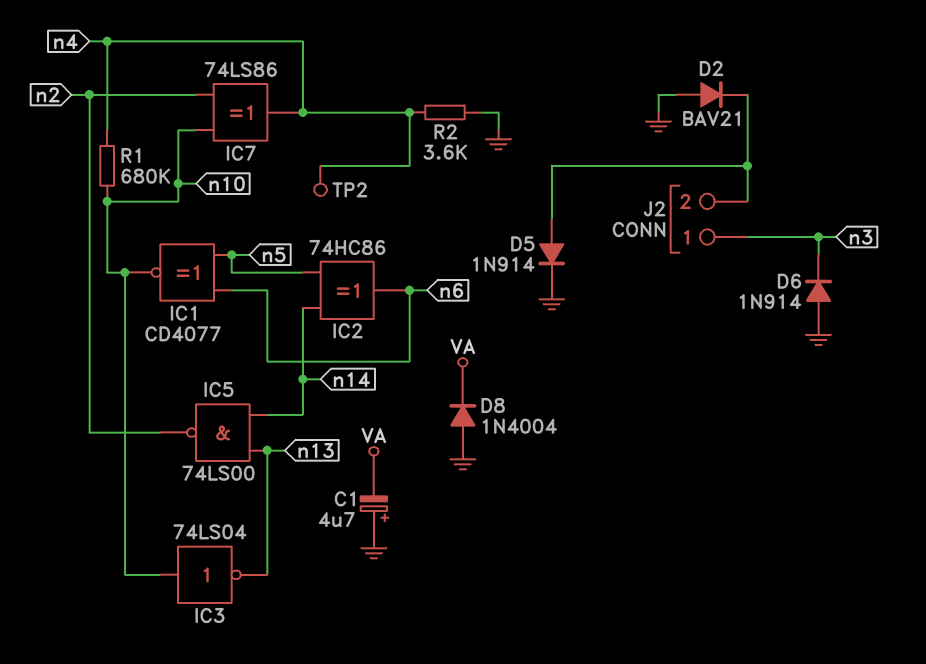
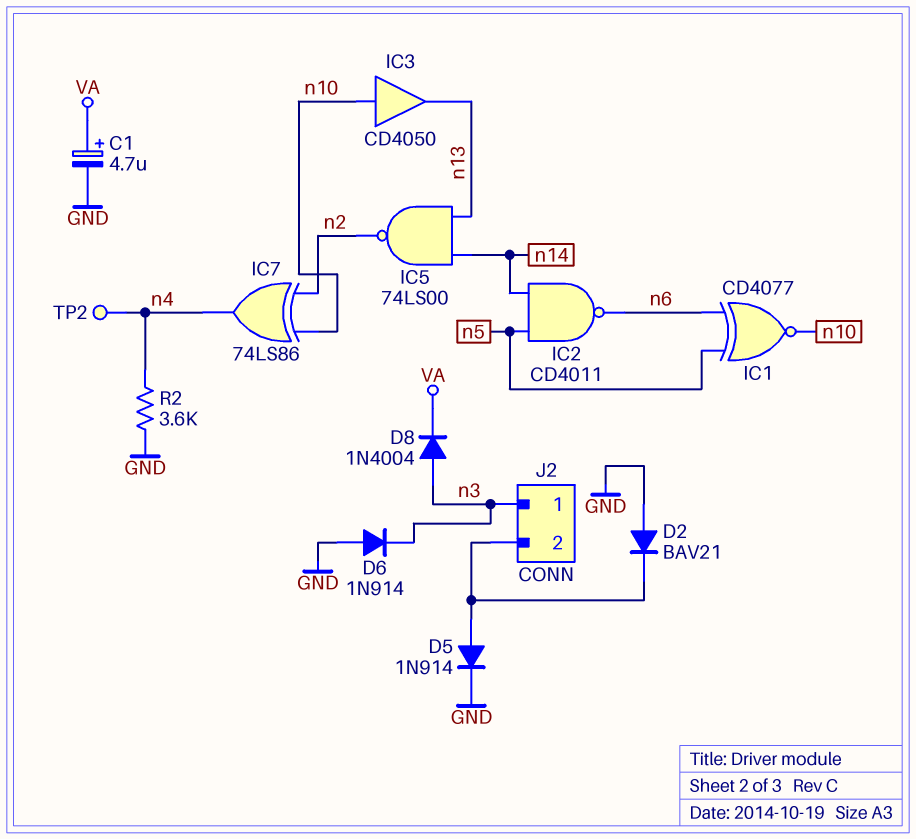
C1: 4.7uF (plus GND, minus VA) -> 4.7uF (plus VA, minus GND)
D8: diode 1N4004 (A GND, K VA) -> diode 1N4004 (A n3, K VA)
IC2: XOR 74HC86 (in n5, in n14, out n6) -> NAND CD4011 (in n5, in n14, out n6)
IC3: NOT 74LS04 (in n10, out n13) -> buffer CD4050 (in n10, out n13)
R1: 680k (n4, n10) -> none

